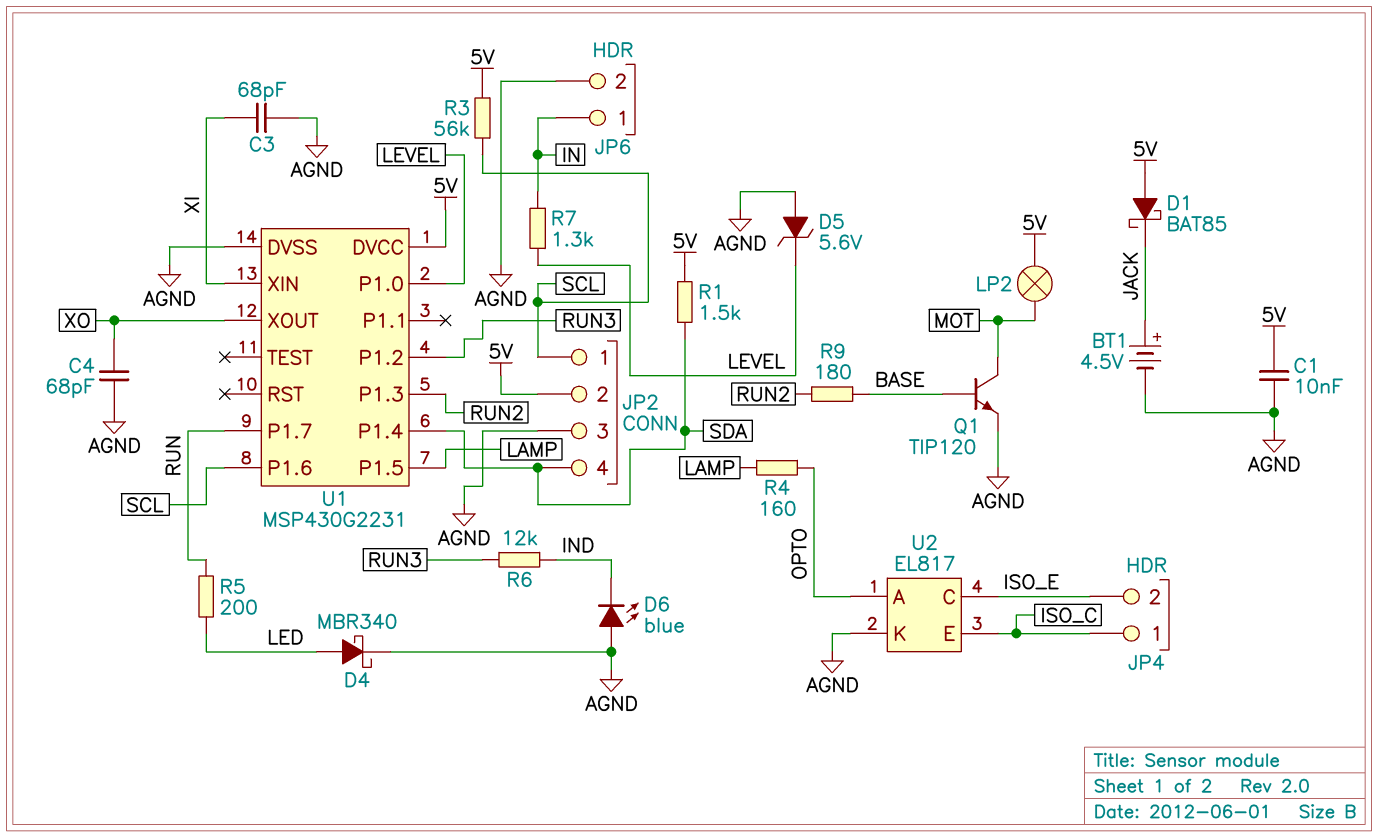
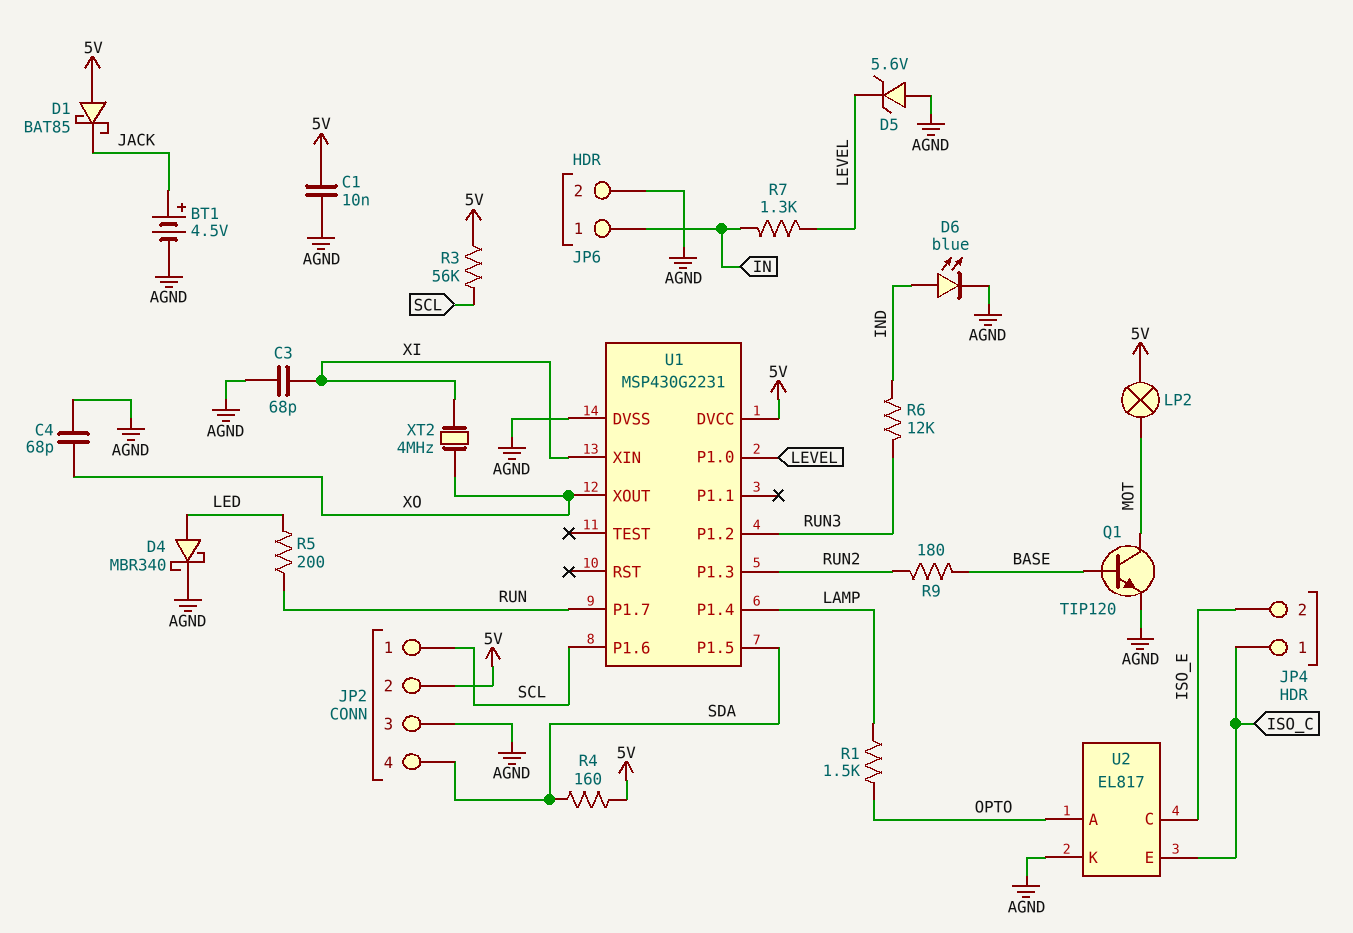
D6: LED blue (A AGND, K IND) -> LED blue (A IND, K AGND)
R1: 1.5k (5V, SDA) -> 1.5k (LAMP, OPTO)
R4: 160 (LAMP, OPTO) -> 160 (5V, SDA)
U1 pin P1.4: SDA -> LAMP
U1 pin P1.5: LAMP -> SDA
XT2: none -> 4MHz (XI, XO)

